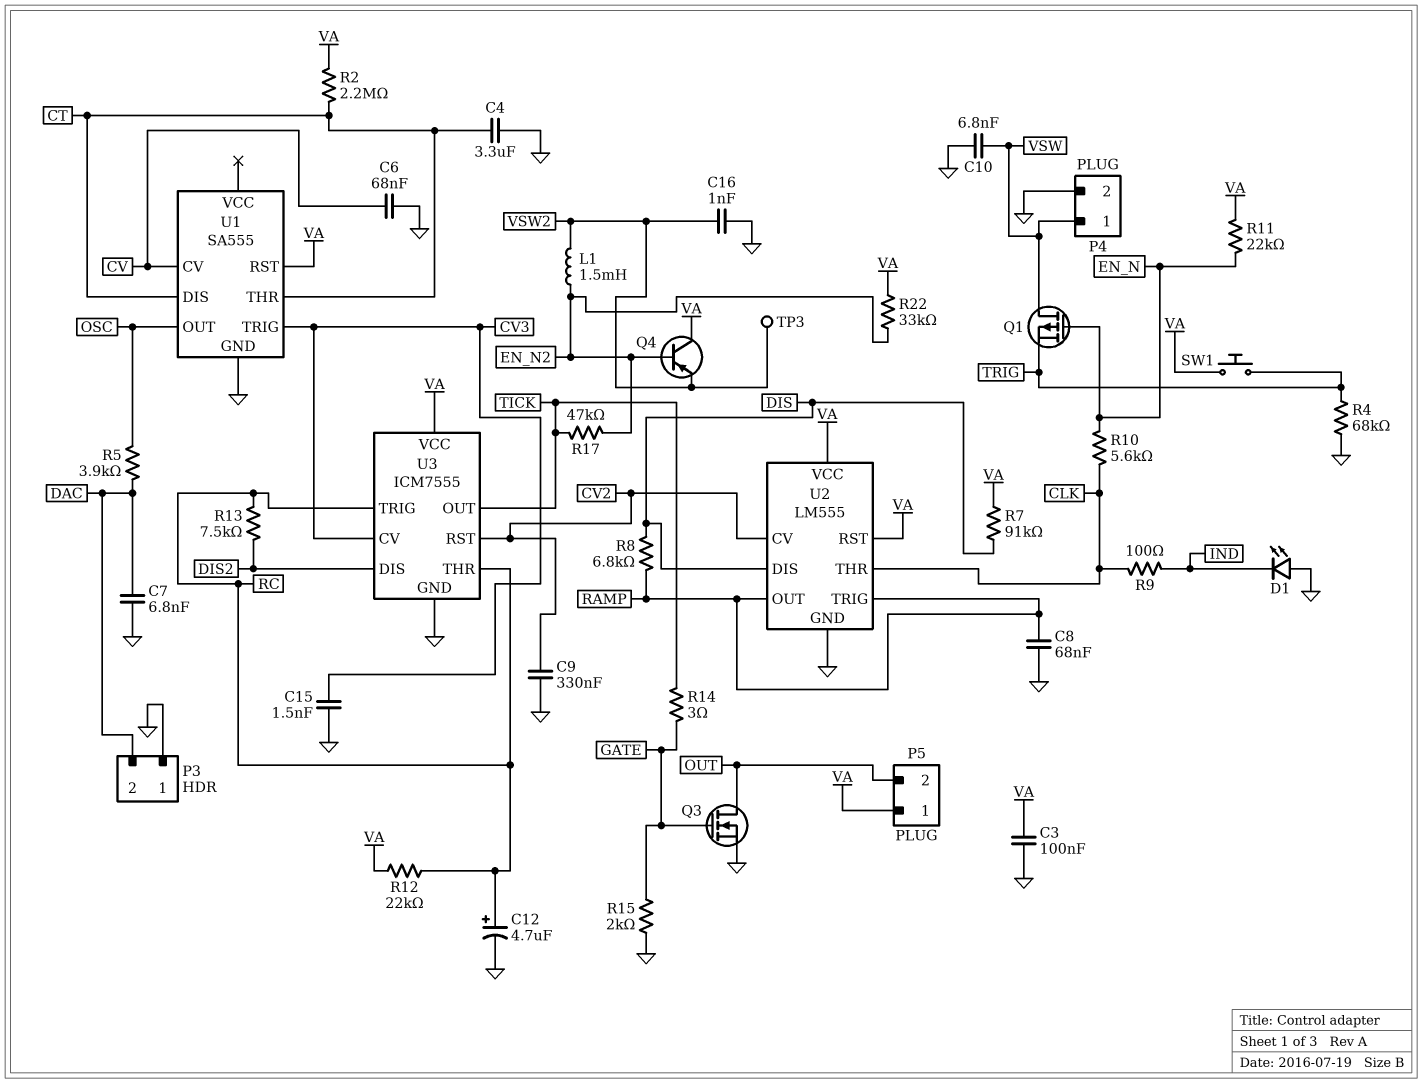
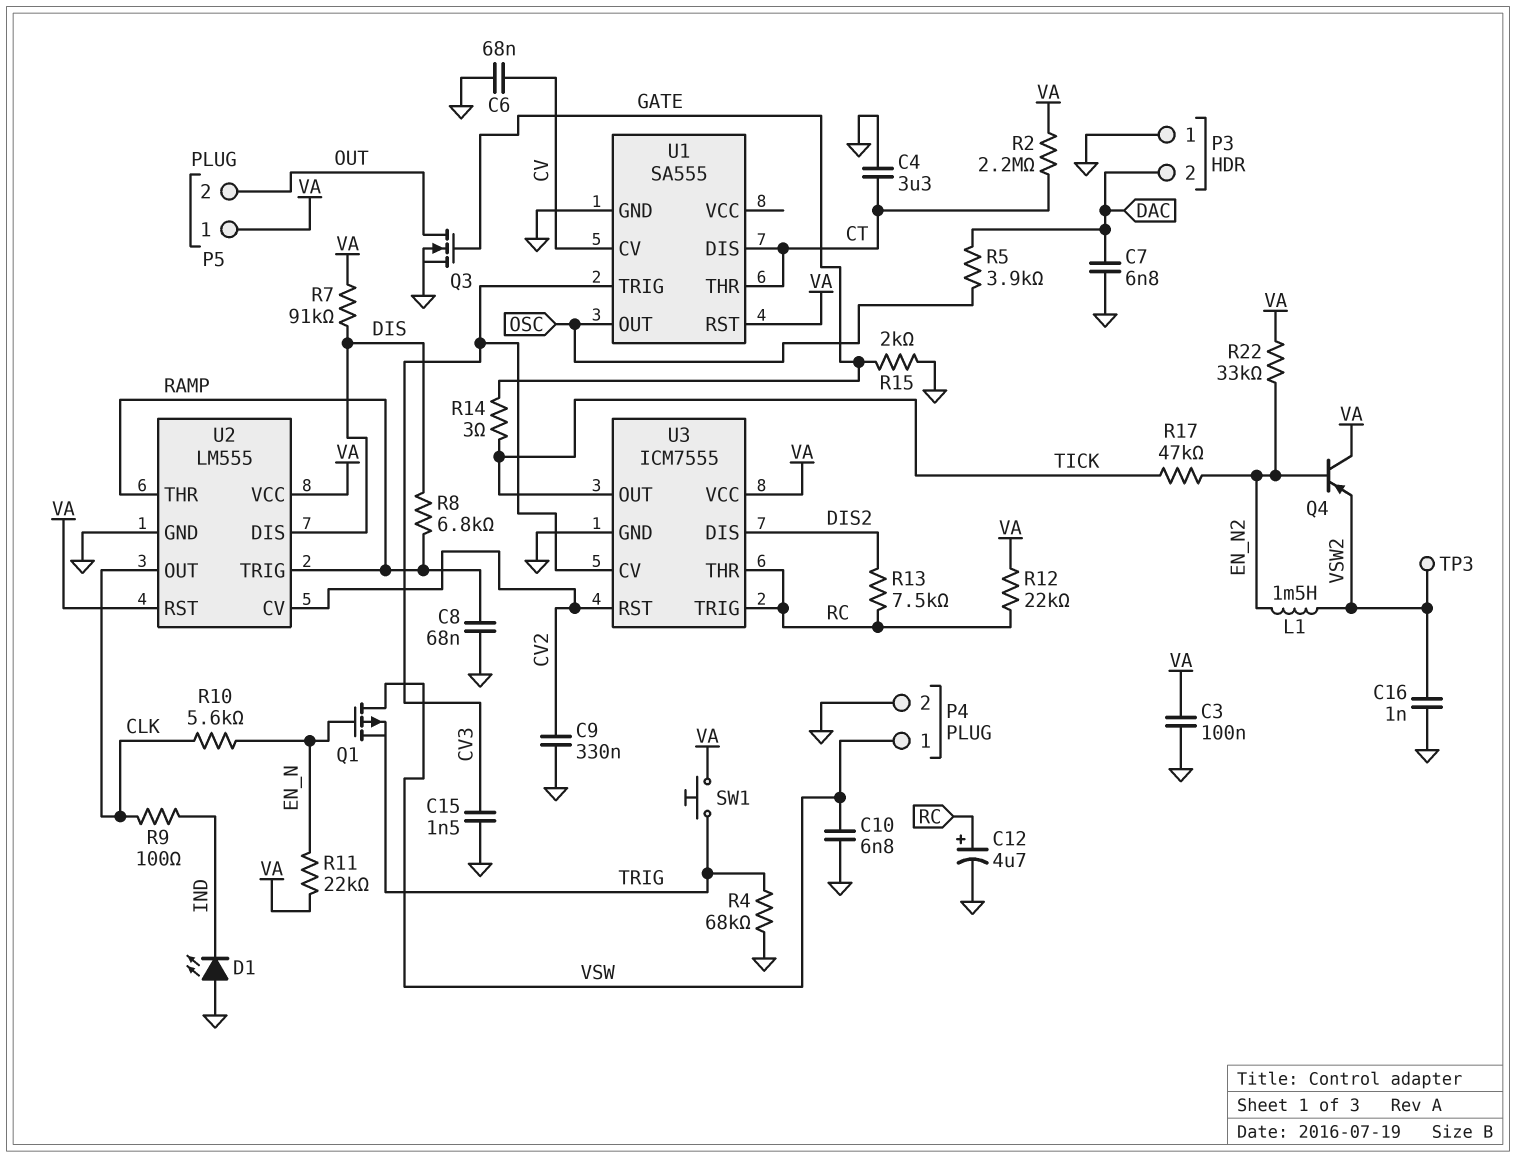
U2 pin OUT: RAMP -> CLK
U2 pin THR: CLK -> RAMP

